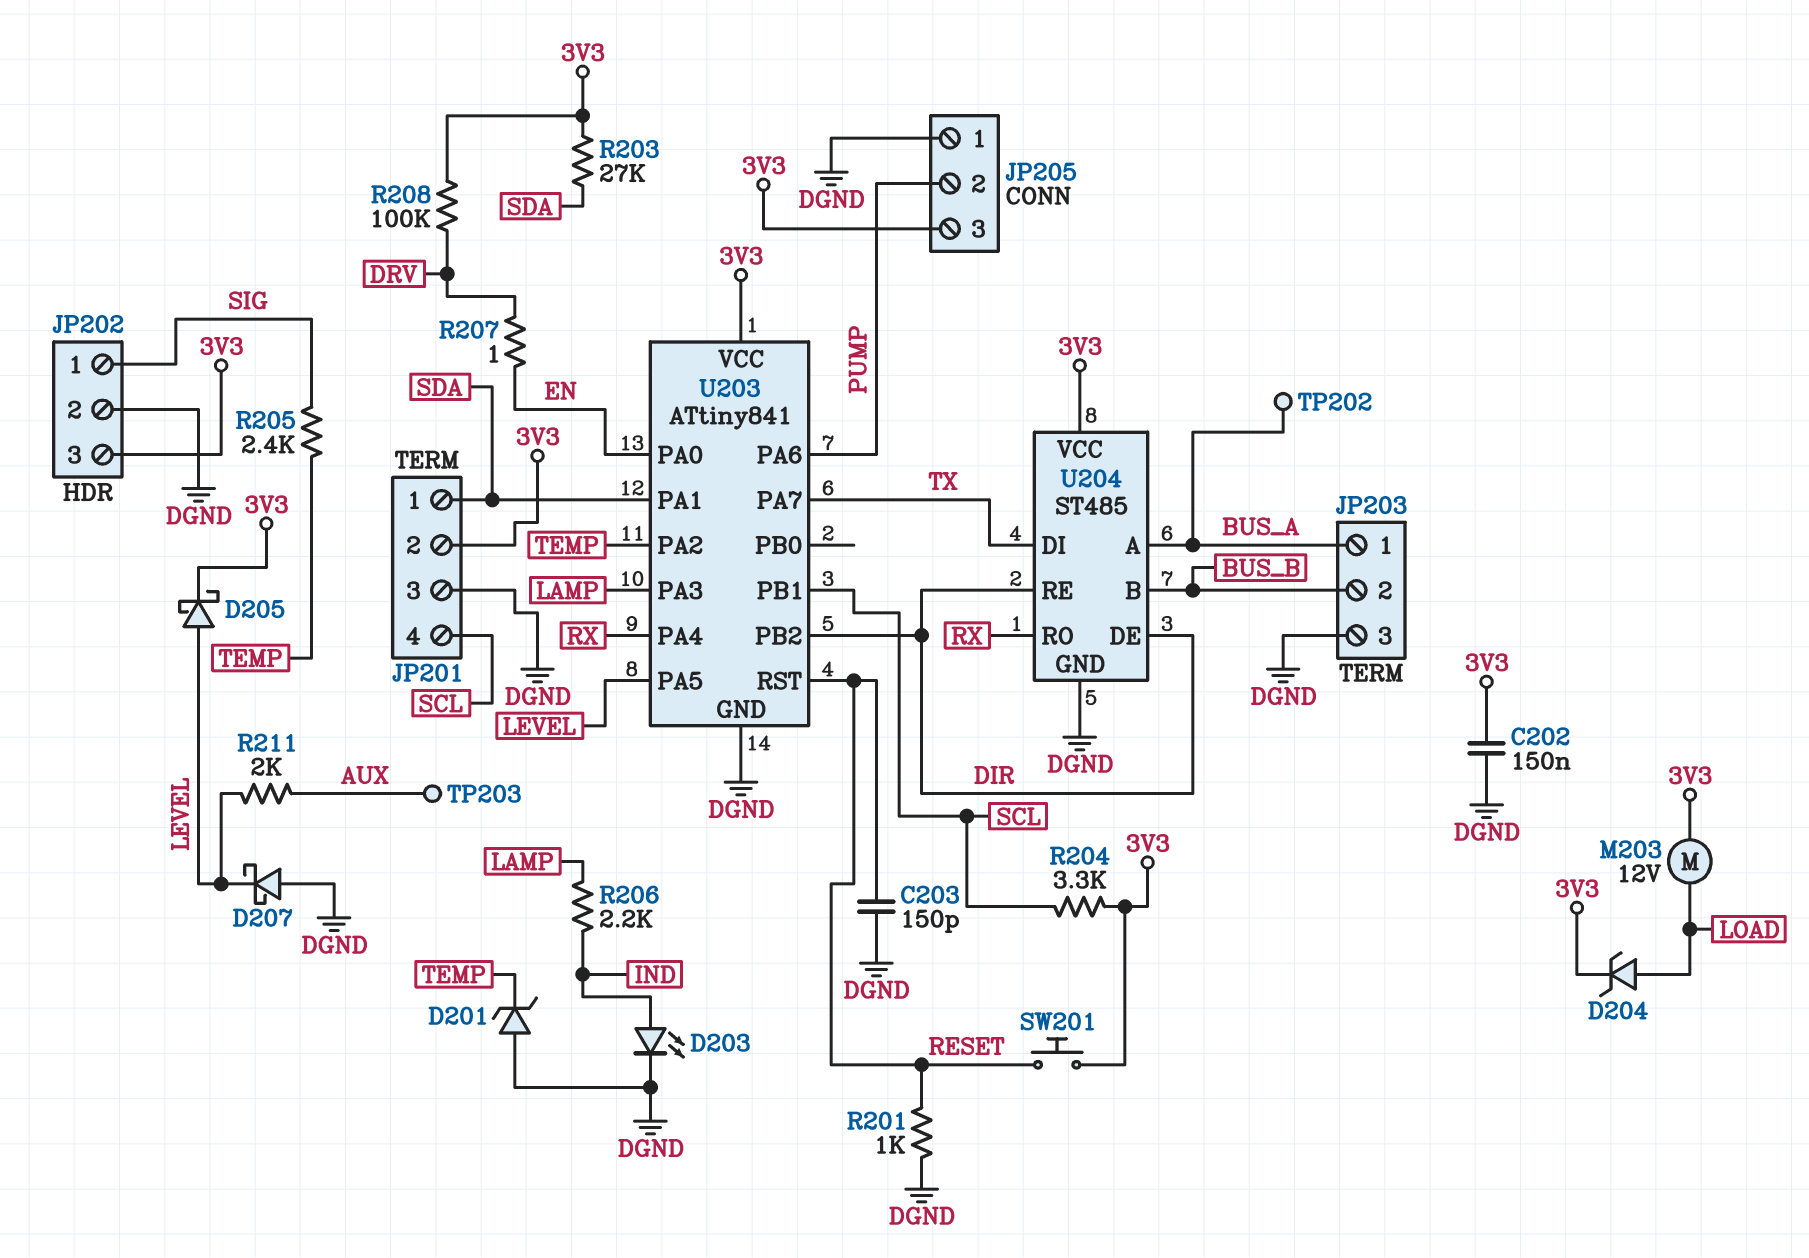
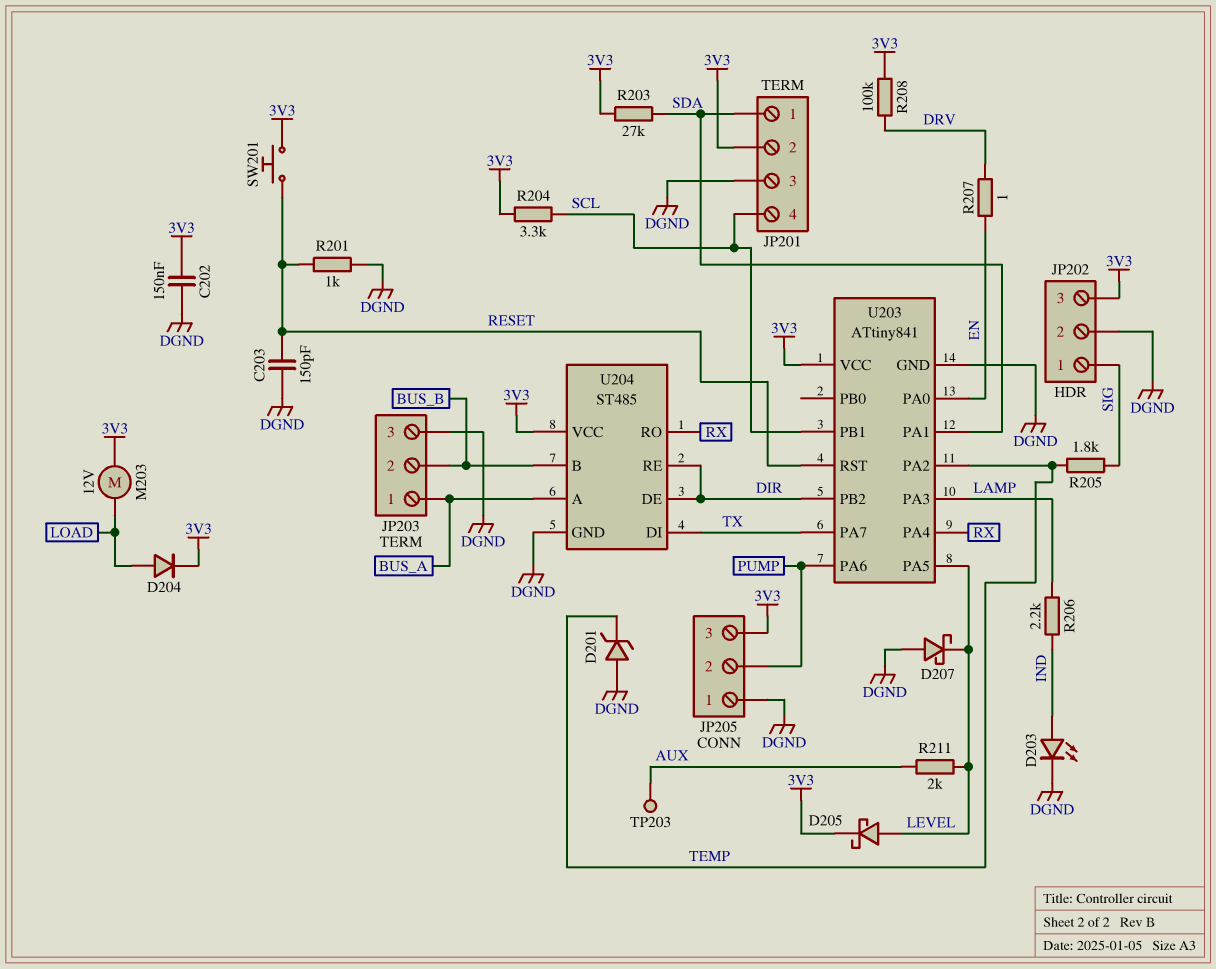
D204: zener (A LOAD, K 3V3) -> diode (A LOAD, K 3V3)
R205: 2.4k (SIG, TEMP) -> 1.8k (SIG, TEMP)
TP202: test point (BUS_A) -> none

